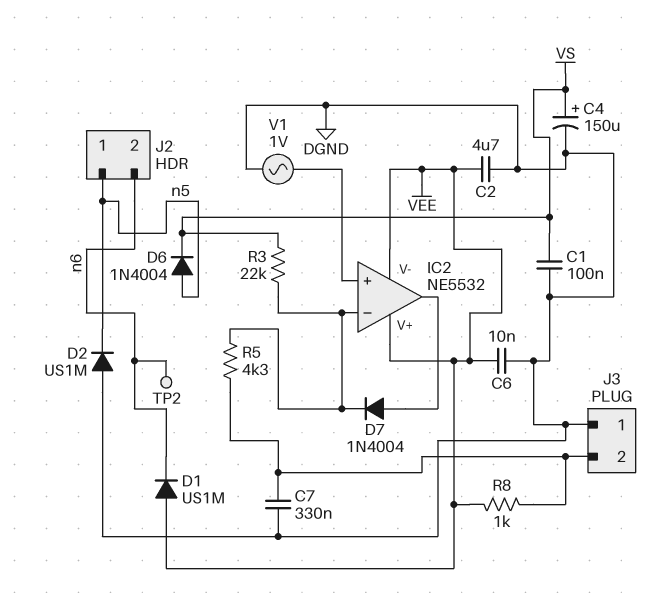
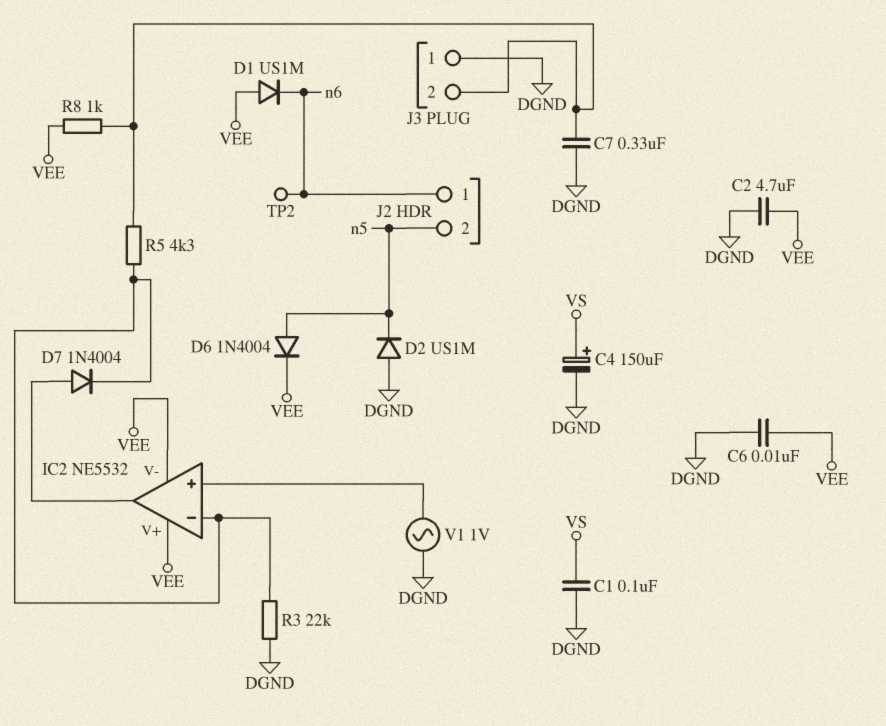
D6: diode 1N4004 (A n5, K VS) -> diode 1N4004 (A n5, K VEE)
J2 pin 1: n5 -> n6
J2 pin 2: n6 -> n5
R3: 22k (IC2/in-, VS) -> 22k (DGND, IC2/in-)

